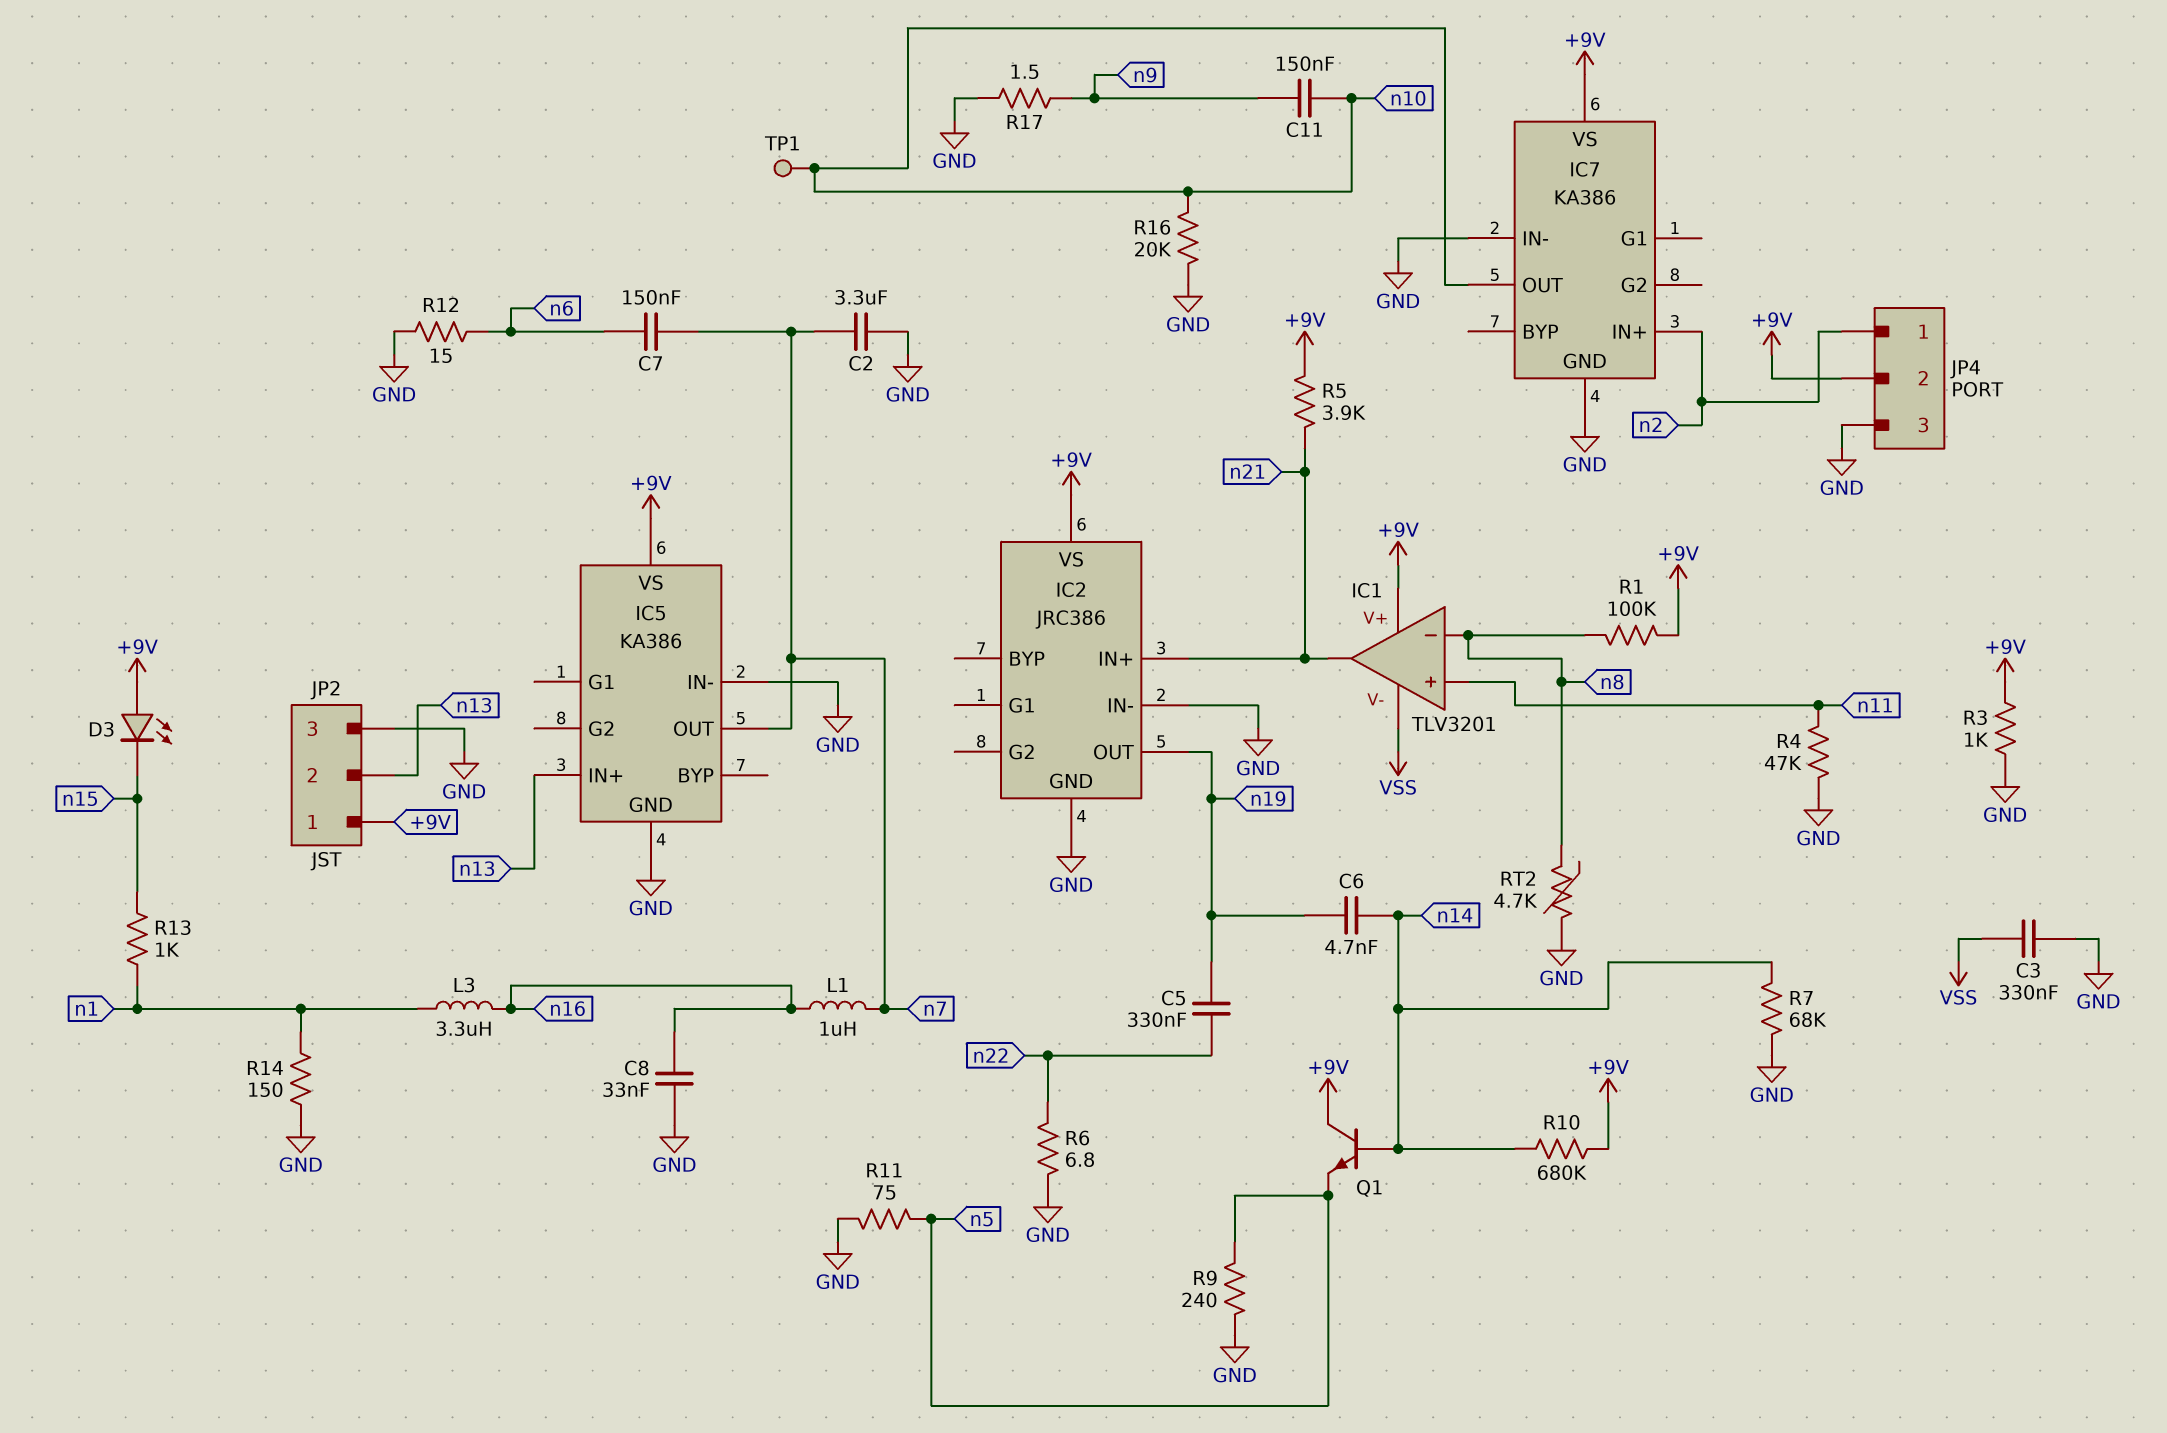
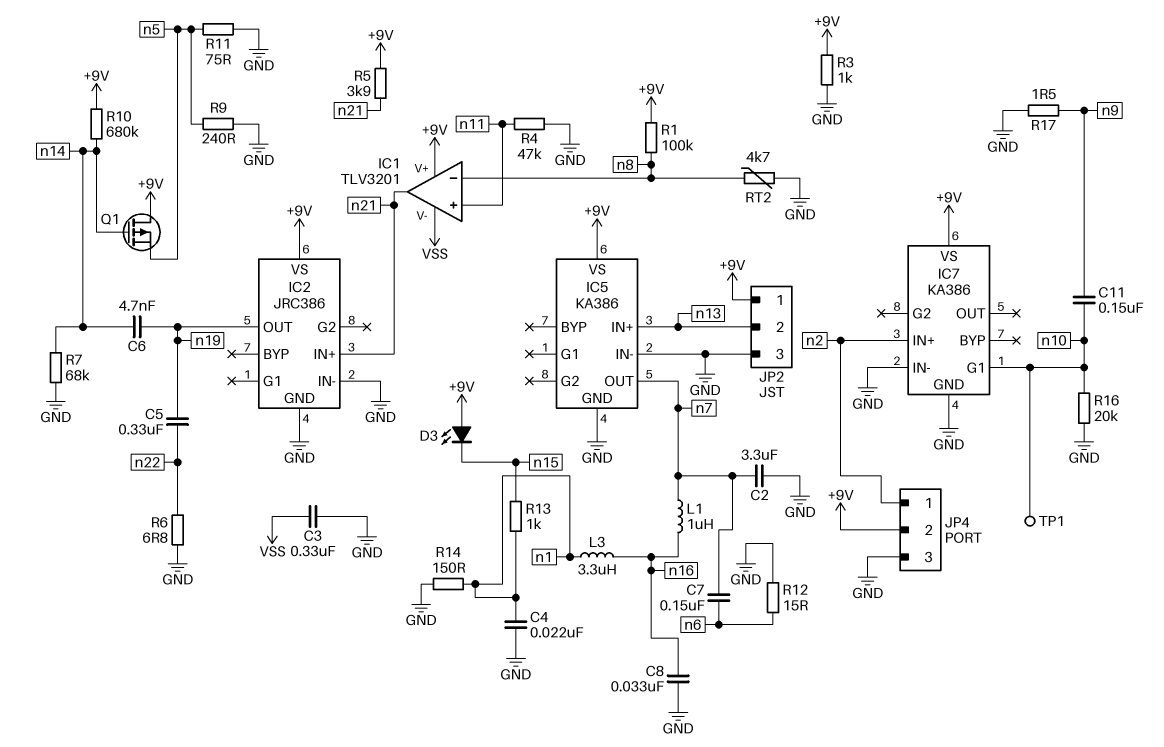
C4: none -> 22nF (GND, n1)
IC7 pin G1: none -> n10
IC7 pin OUT: n10 -> none
Q1: NPN (B n14, C +9V, E n5) -> PMOS (G n14, D +9V, S n5)

